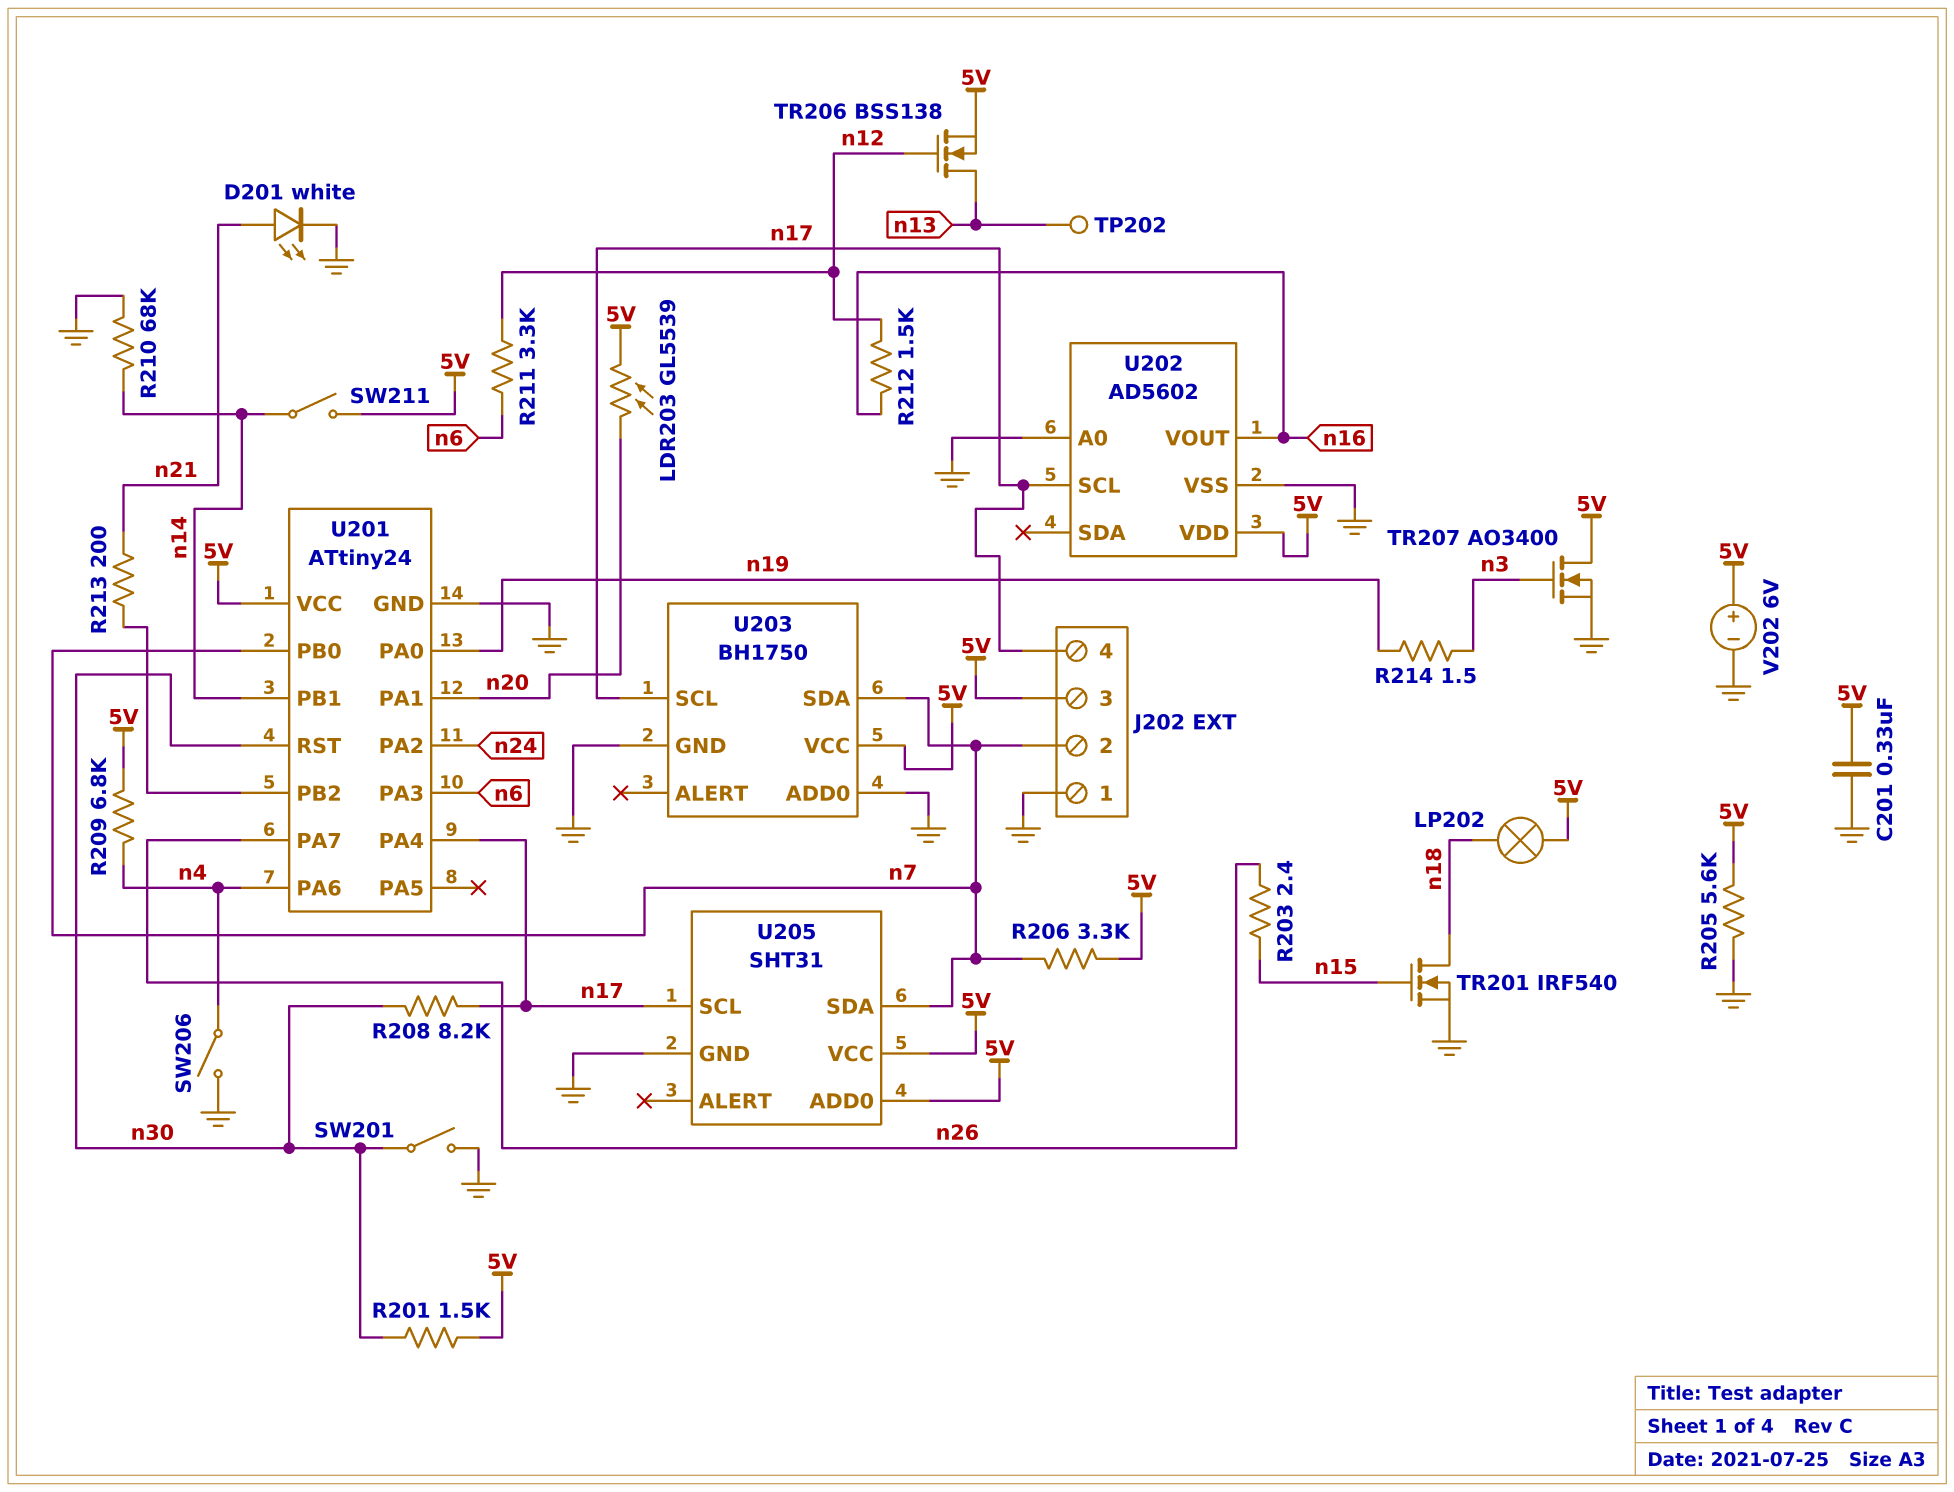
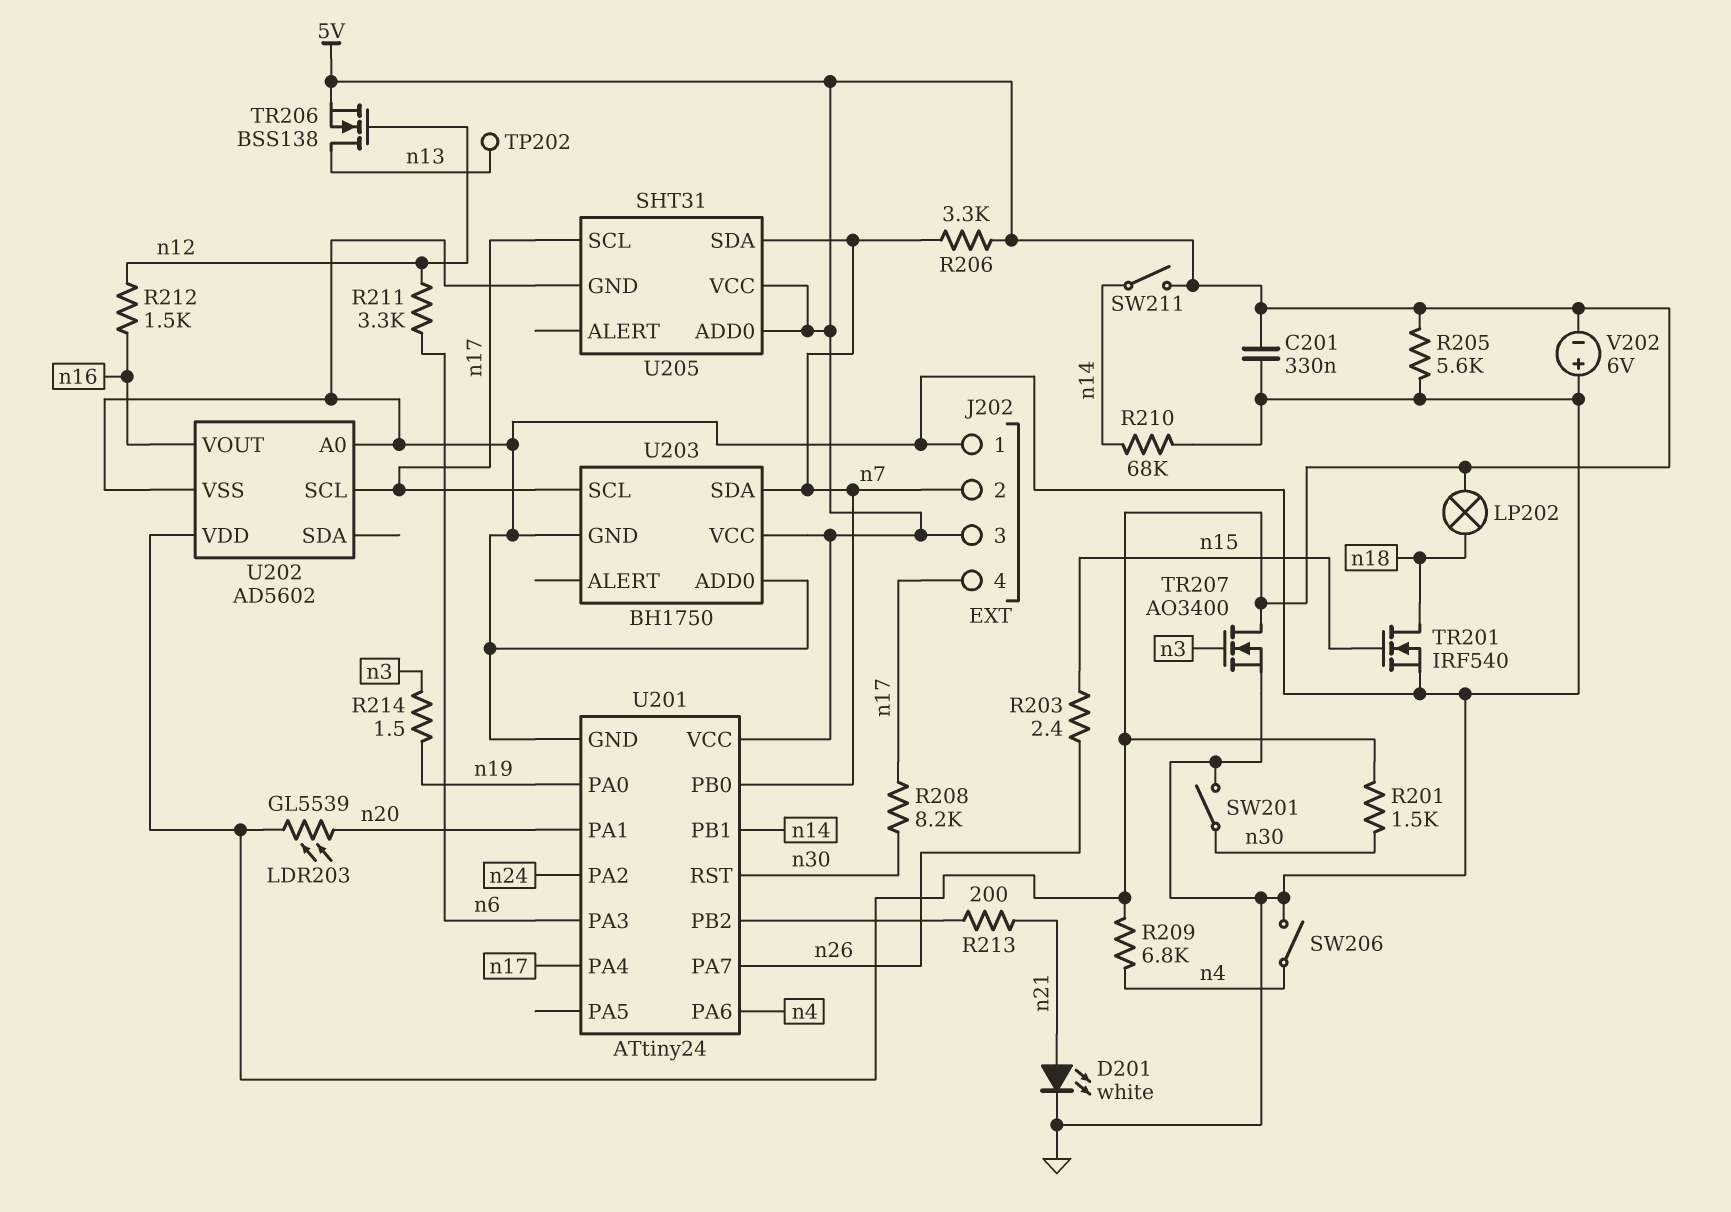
V202: 6V (plus 5V, minus GND) -> 6V (plus GND, minus 5V)

